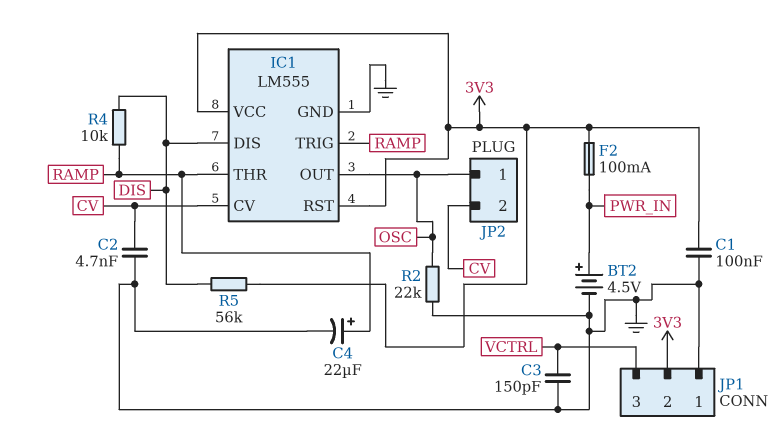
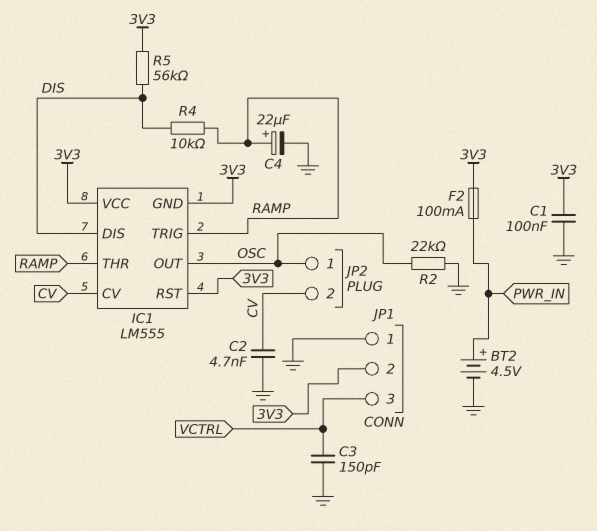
IC1 pin GND: GND -> 3V3

